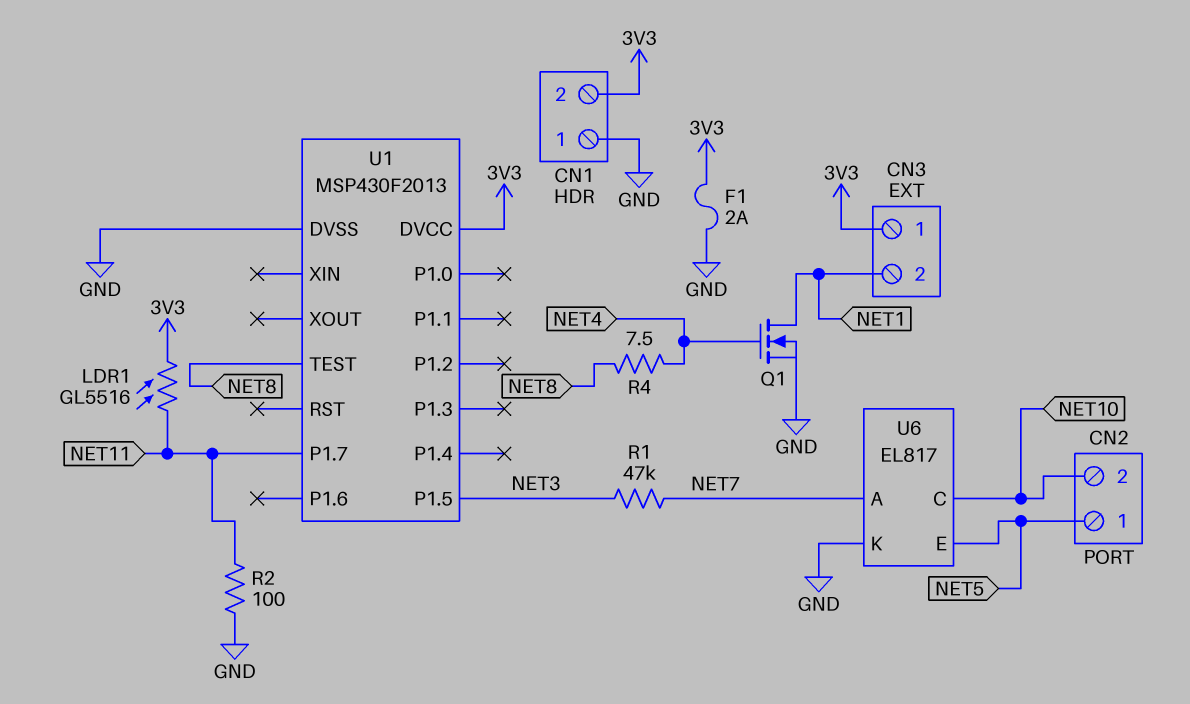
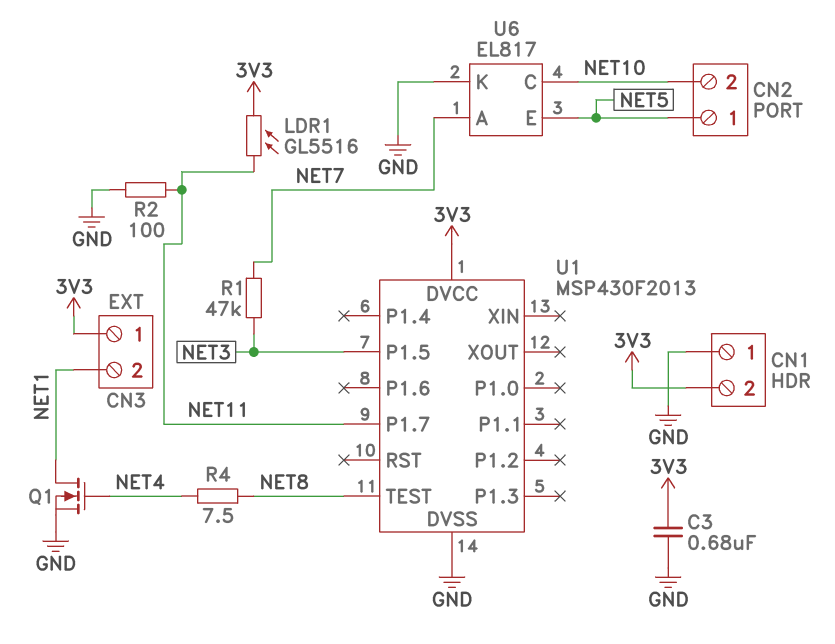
C3: none -> 680nF (3V3, GND)
F1: 2A (3V3, GND) -> none

